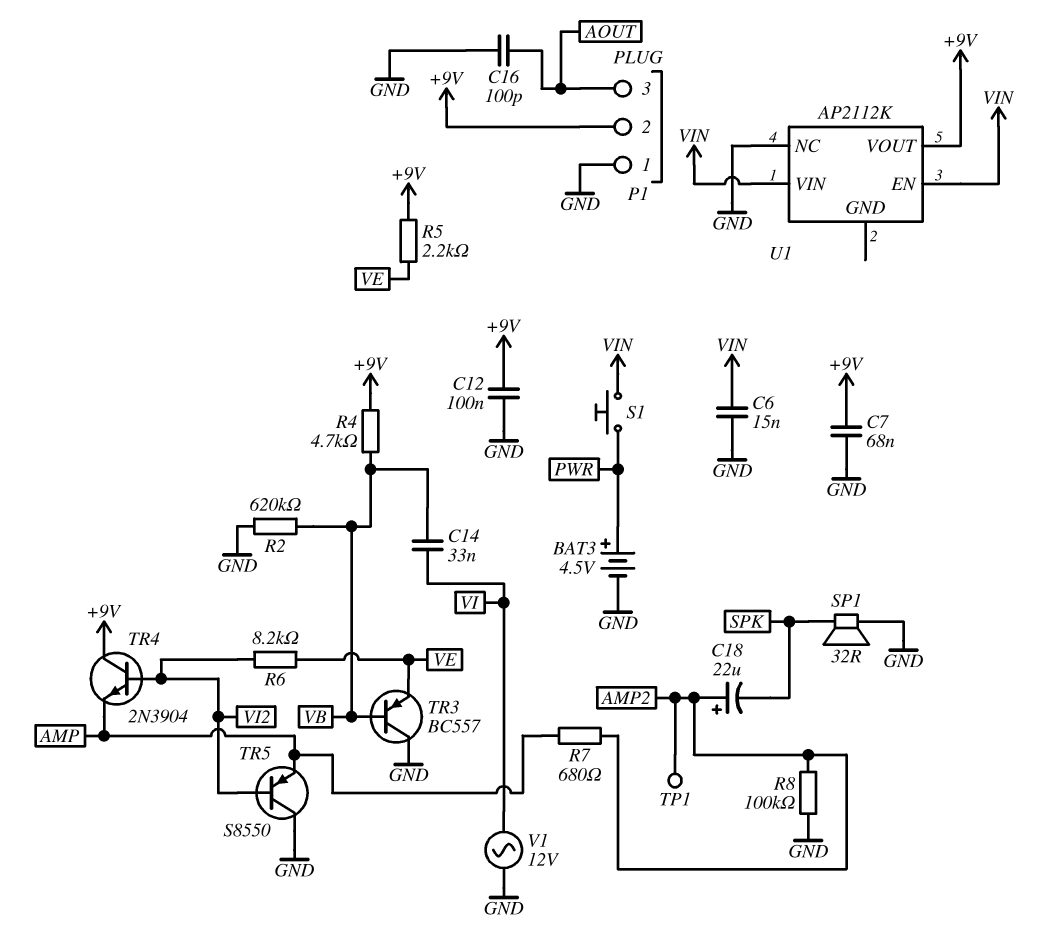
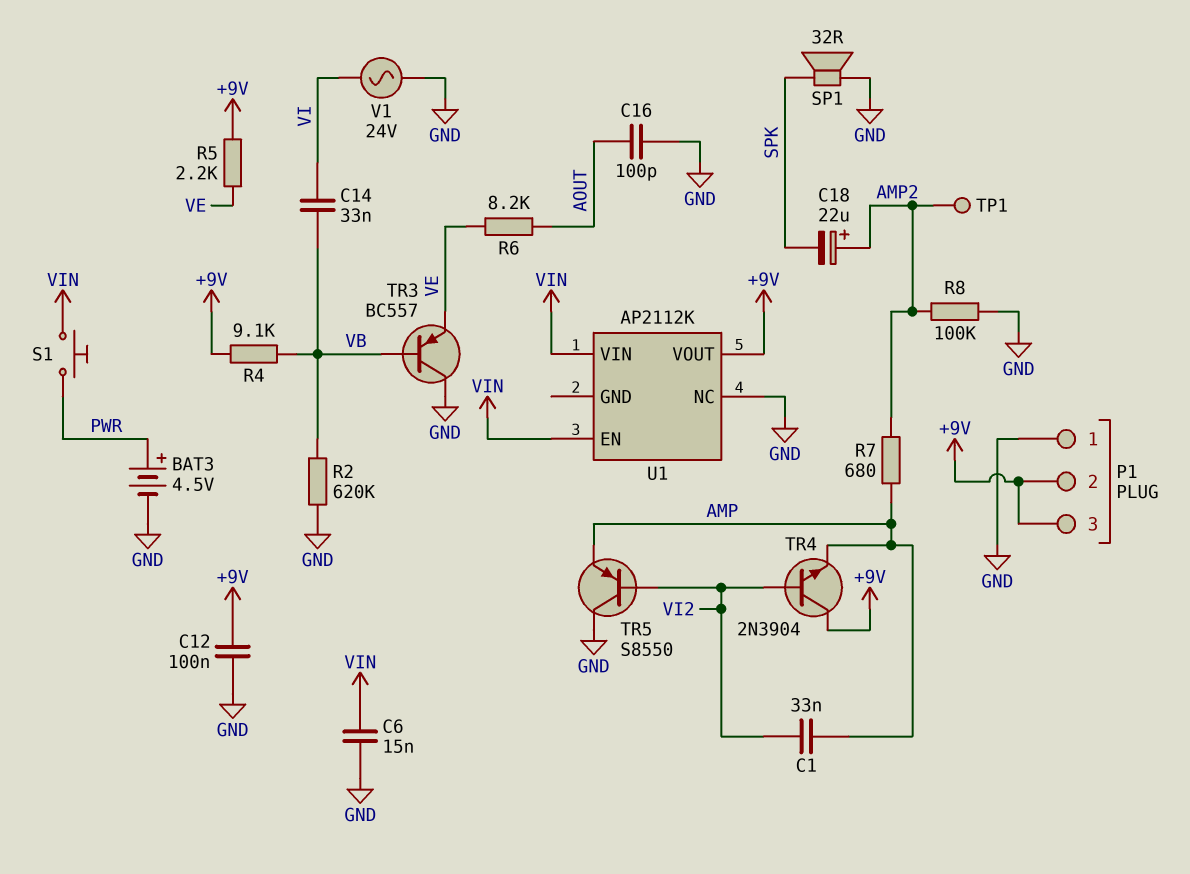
C1: none -> 33nF (AMP, VI2)
C7: 68nF (+9V, GND) -> none
P1 pin 3: AOUT -> +9V
R4: 4.7k (+9V, VB) -> 9.1k (+9V, VB)
R6: 8.2k (VE, VI2) -> 8.2k (AOUT, VE)
V1: AC 12V (GND, VI) -> AC 24V (GND, VI)

